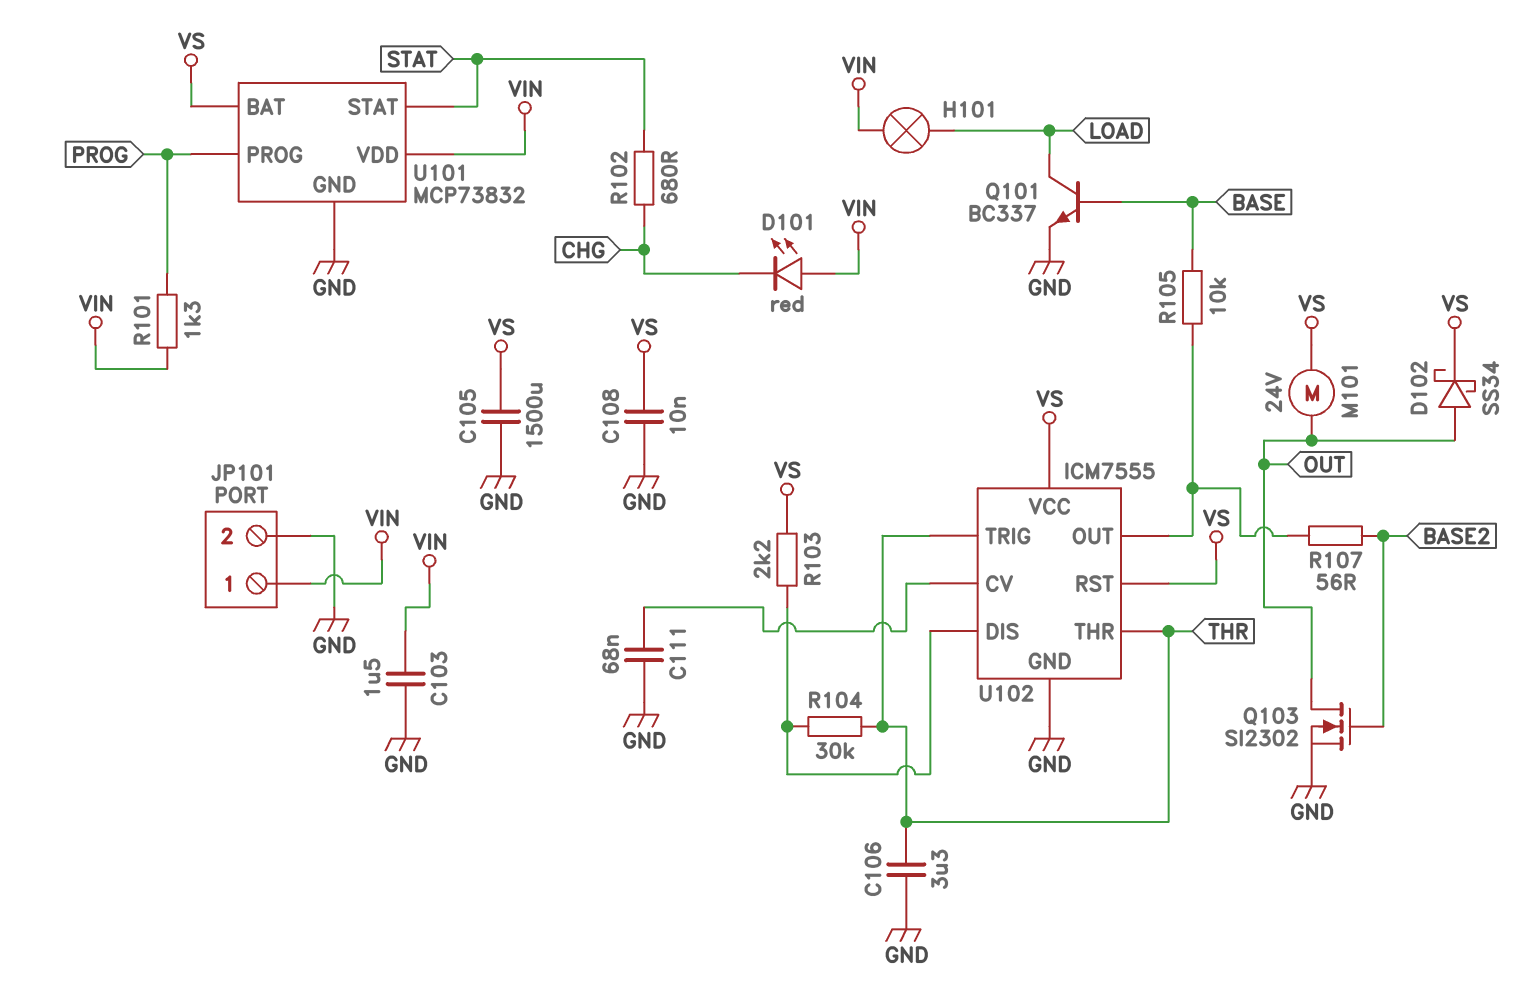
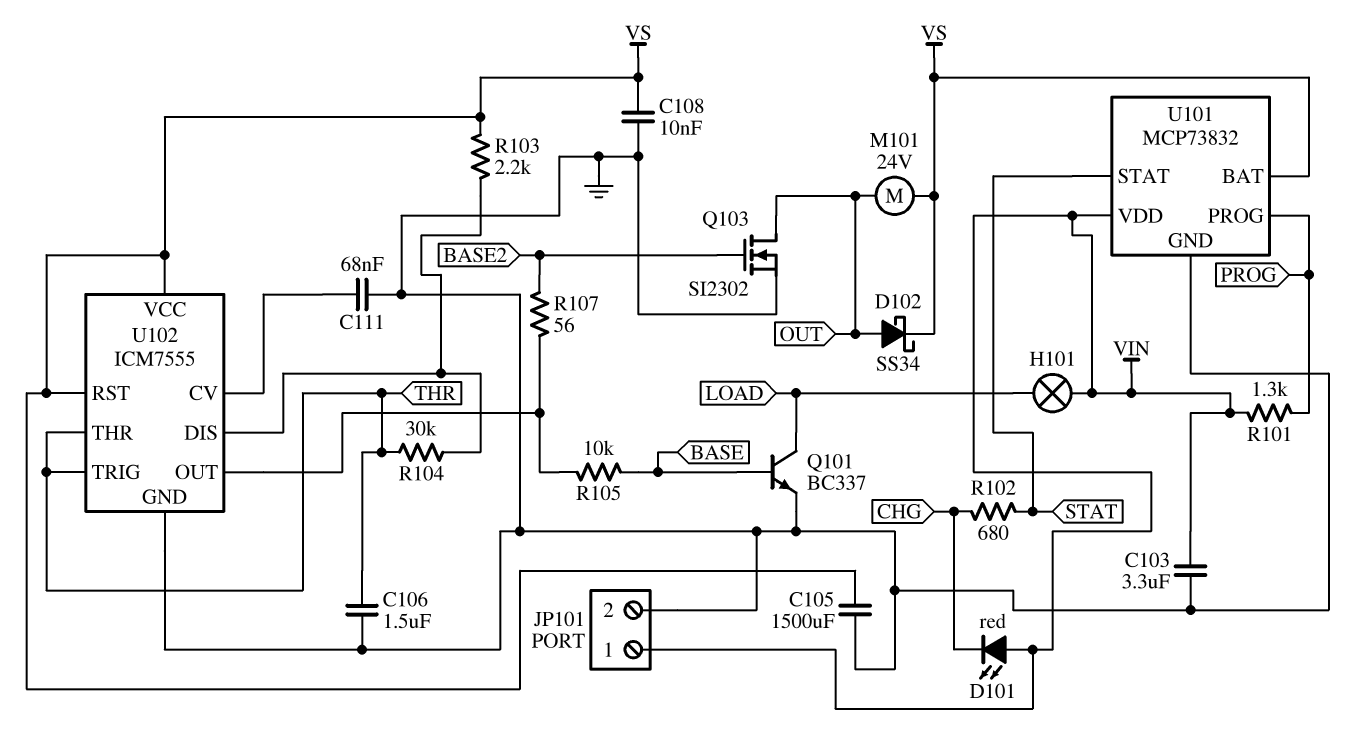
C103: 1.5uF (GND, VIN) -> 3.3uF (GND, VIN)
C106: 3.3uF (GND, THR) -> 1.5uF (GND, THR)

